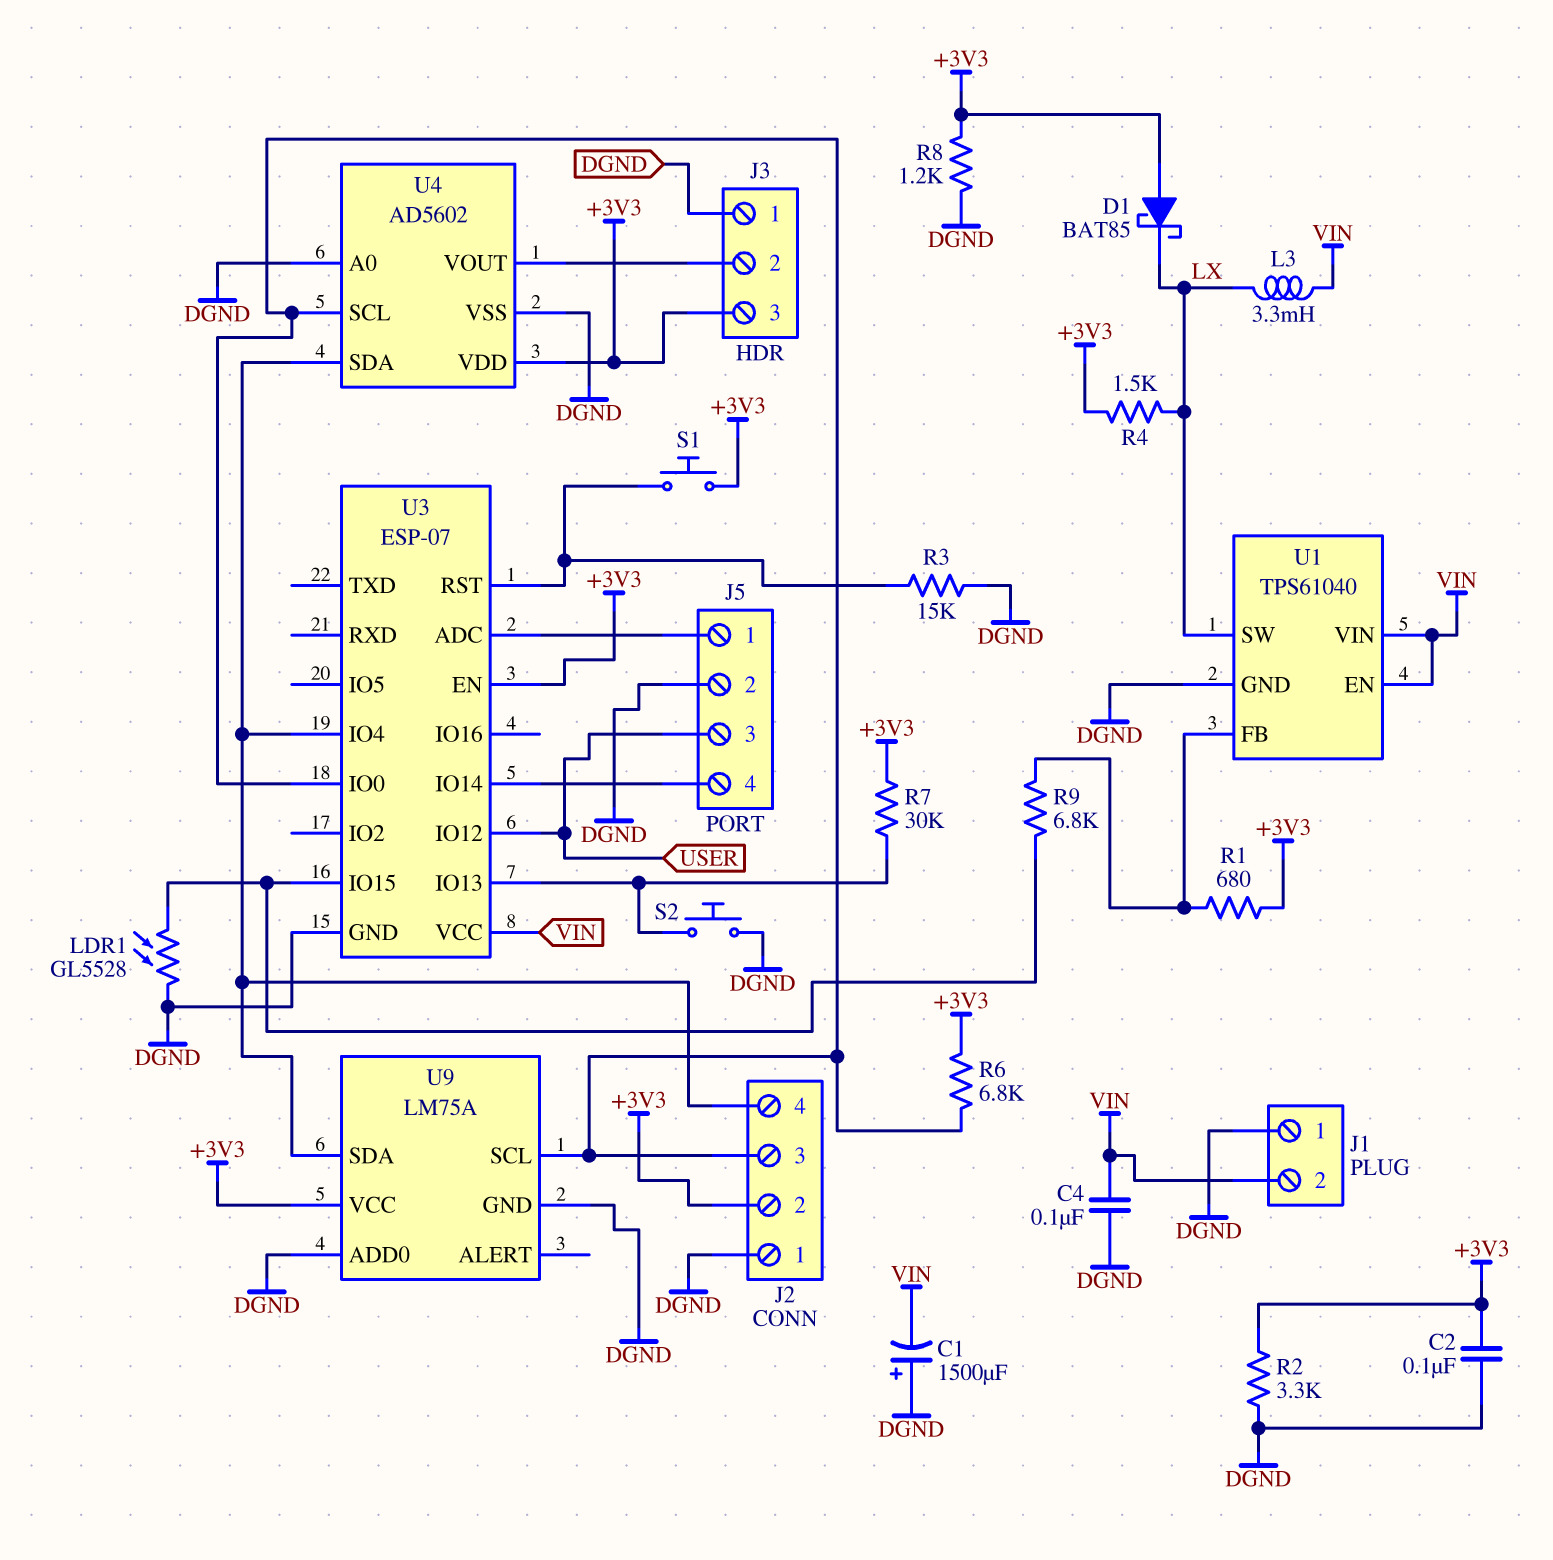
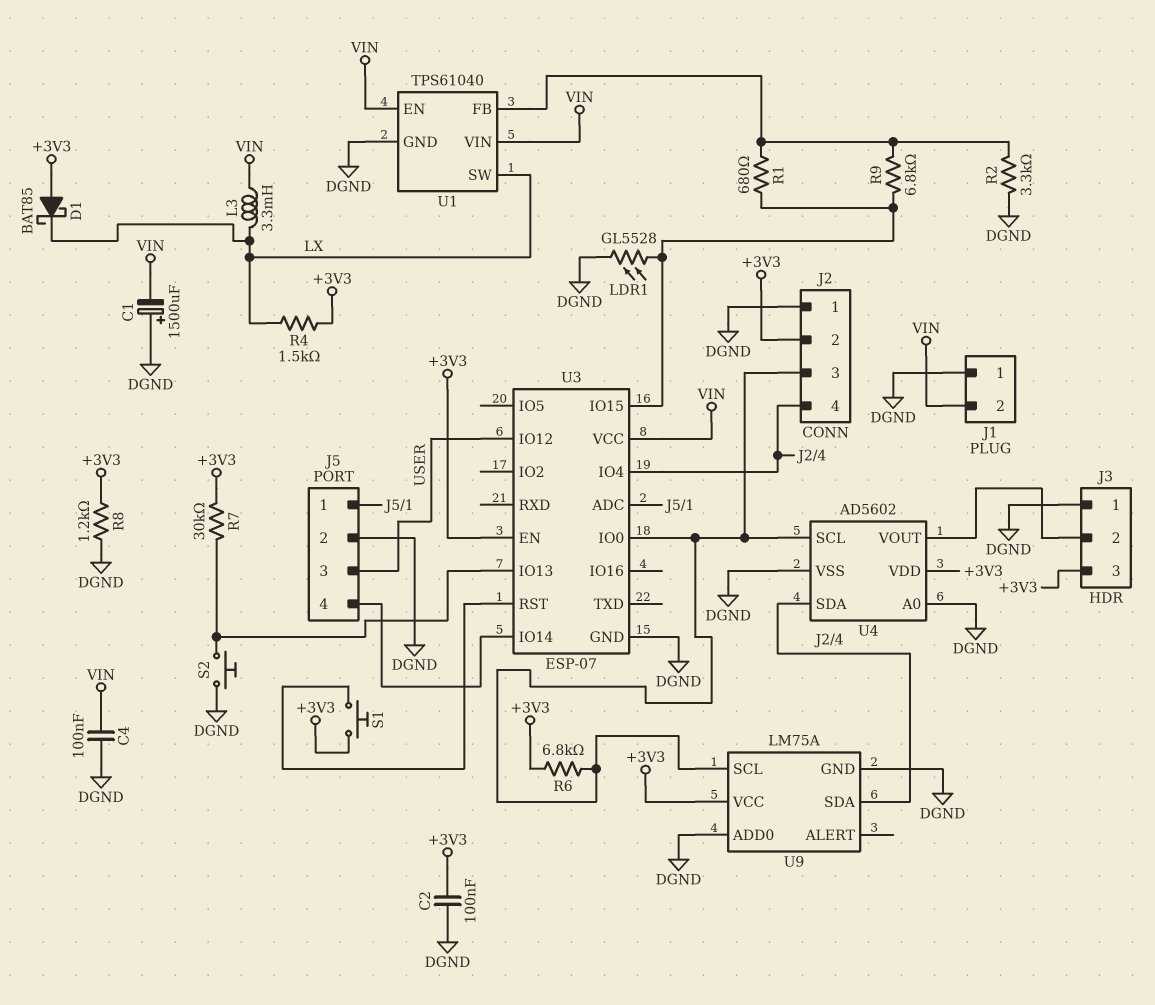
R1: 680 (+3V3, U1/FB) -> 680 (U1/FB, U3/IO15)
R2: 3.3k (+3V3, DGND) -> 3.3k (DGND, U1/FB)
R3: 15k (DGND, U3/RST) -> none

